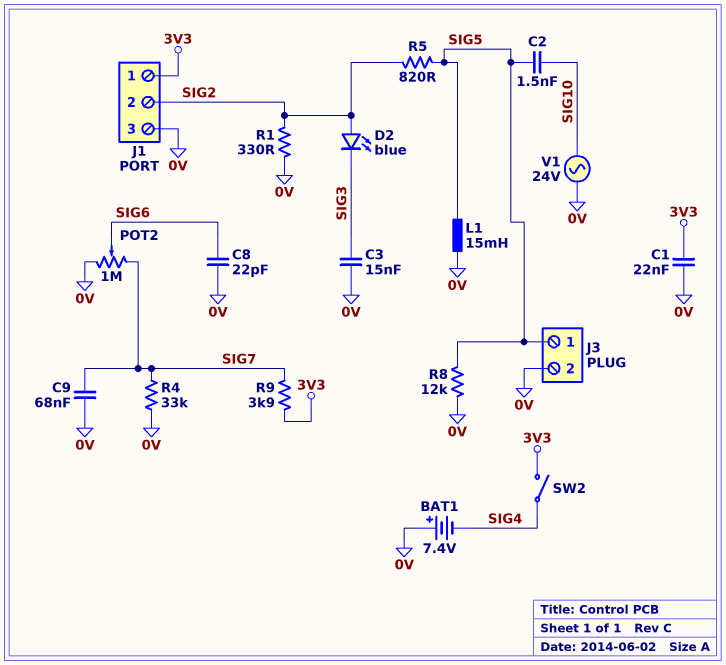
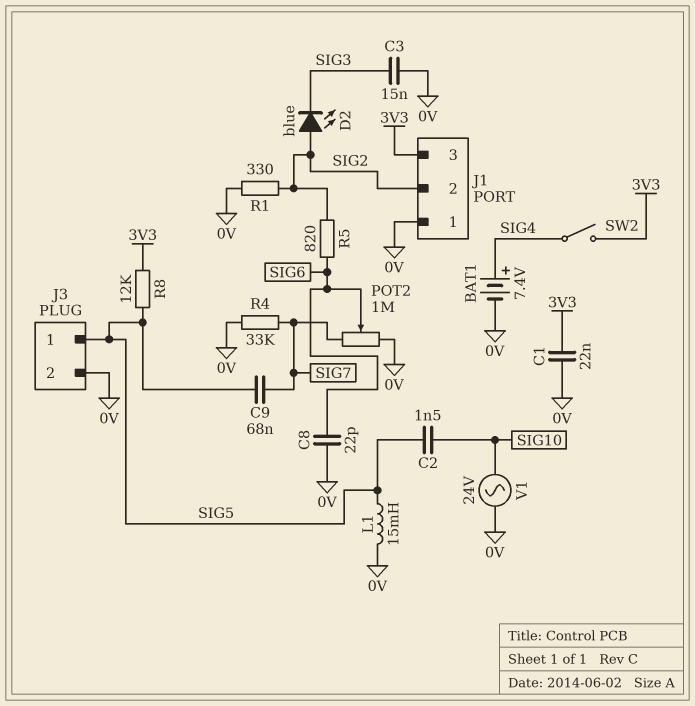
BAT1: 7.4V (plus 0V, minus SIG4) -> 7.4V (plus SIG4, minus 0V)
C9: 68nF (0V, SIG7) -> 68nF (SIG5, SIG7)
J1 pin 1: 3V3 -> 0V
J1 pin 3: 0V -> 3V3
R5: 820 (SIG2, SIG5) -> 820 (SIG2, SIG6)
R8: 12k (0V, SIG5) -> 12k (3V3, SIG5)
R9: 3.9k (3V3, SIG7) -> none

